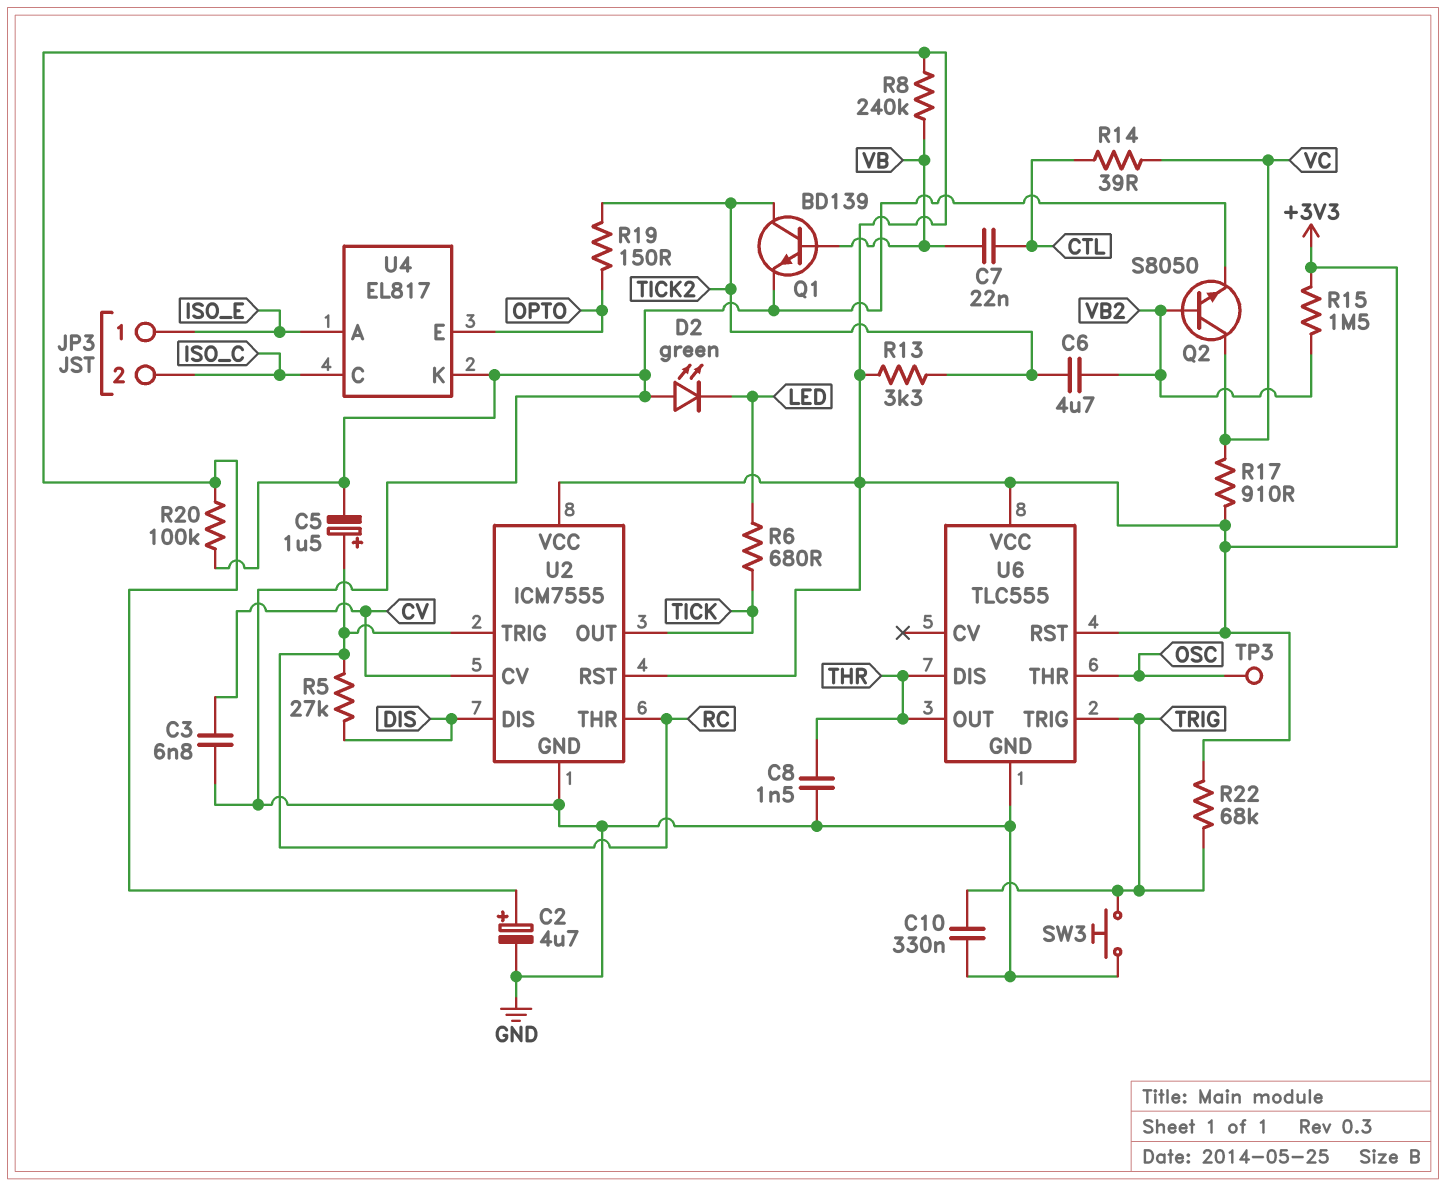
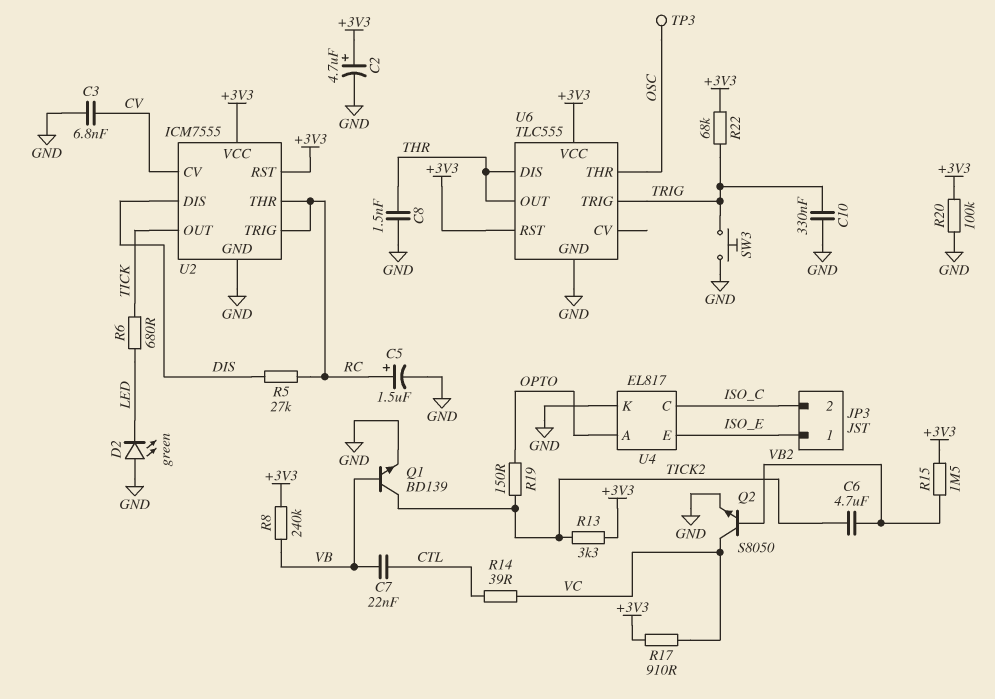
U4 pin A: ISO_E -> OPTO
U4 pin E: OPTO -> ISO_E

